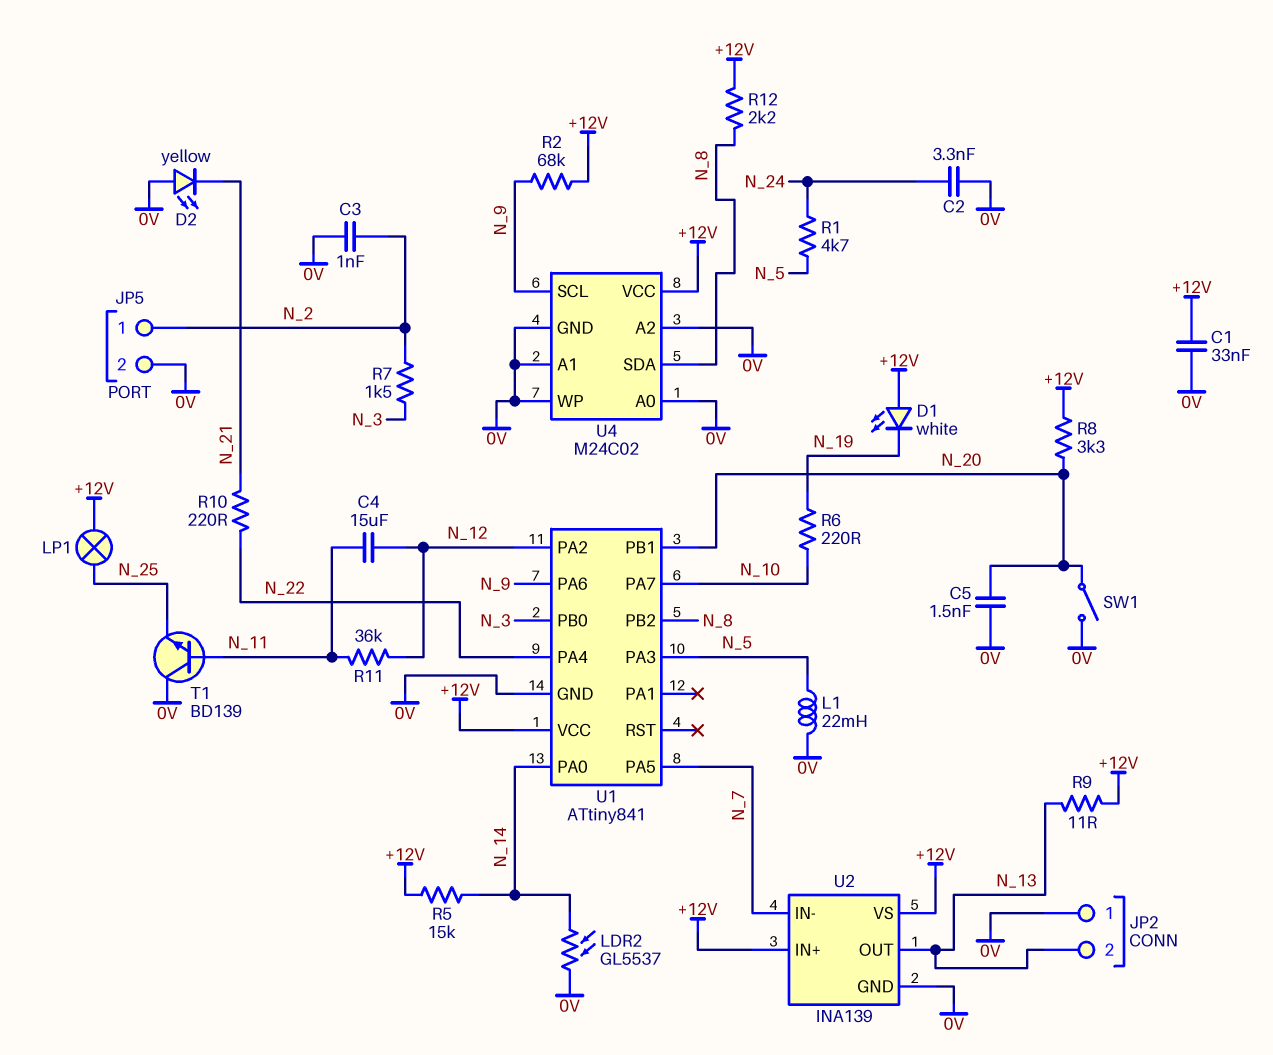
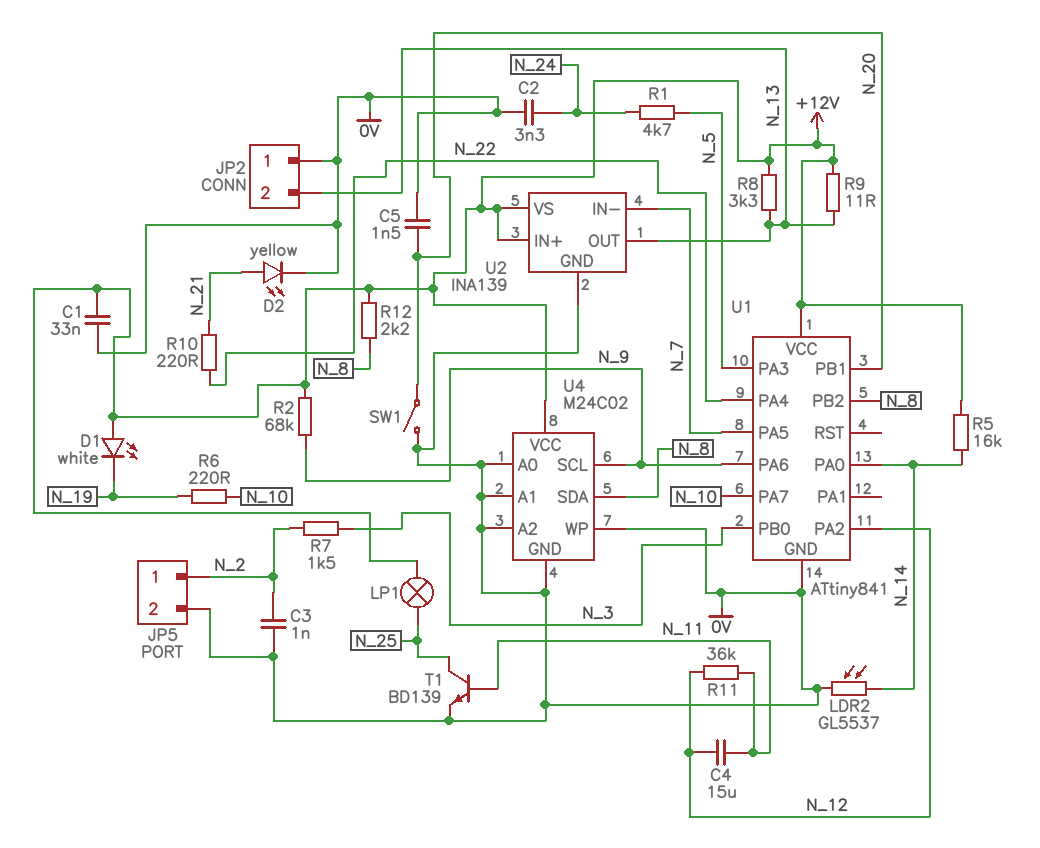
D2: LED yellow (A 0V, K N_21) -> LED yellow (A N_21, K 0V)
L1: 22mH (0V, N_5) -> none
R5: 15k (+12V, N_14) -> 16k (+12V, N_14)
R8: 3.3k (+12V, N_20) -> 3.3k (+12V, N_13)
T1: NPN BD139 (B N_11, C 0V, E N_25) -> NPN BD139 (B N_11, C N_25, E 0V)

